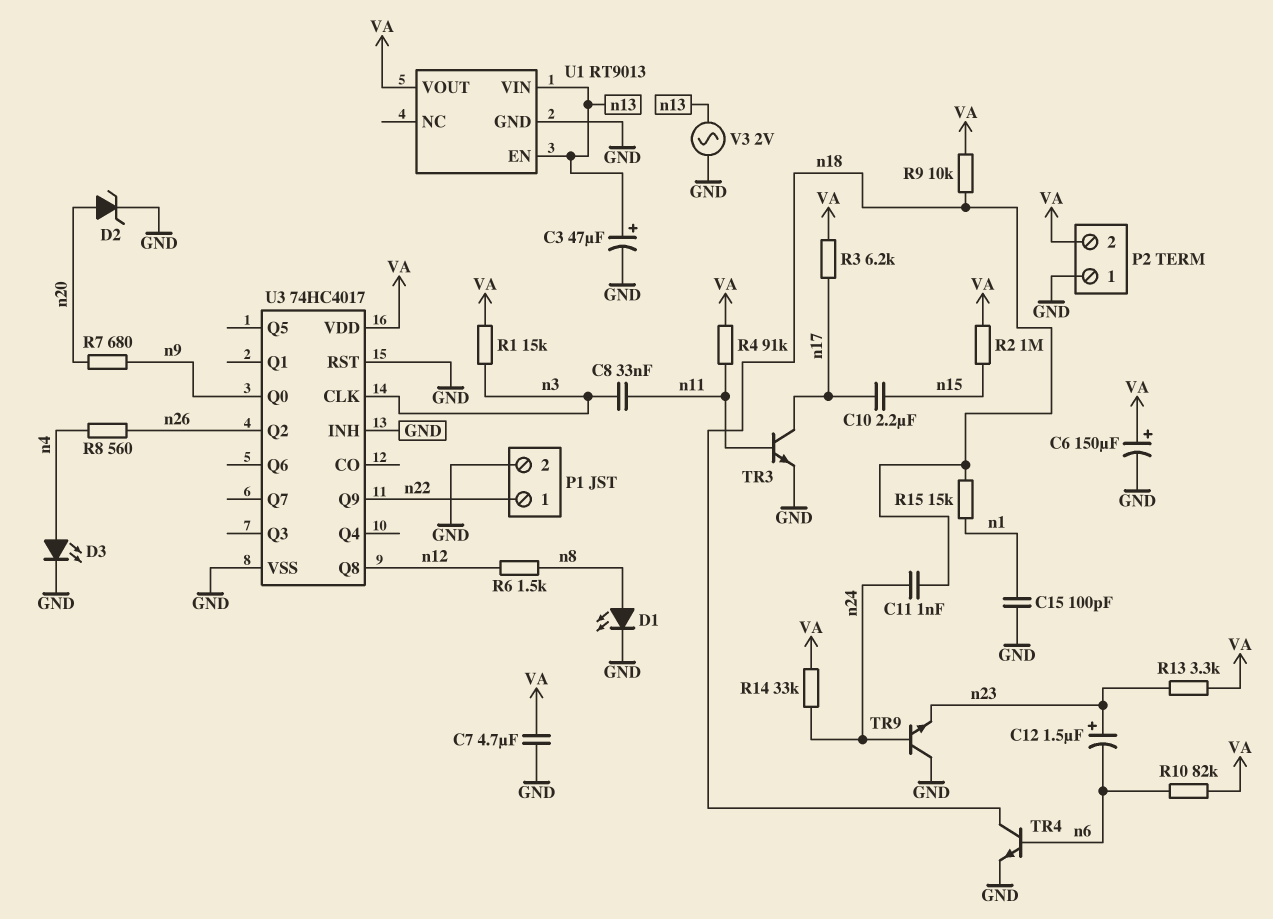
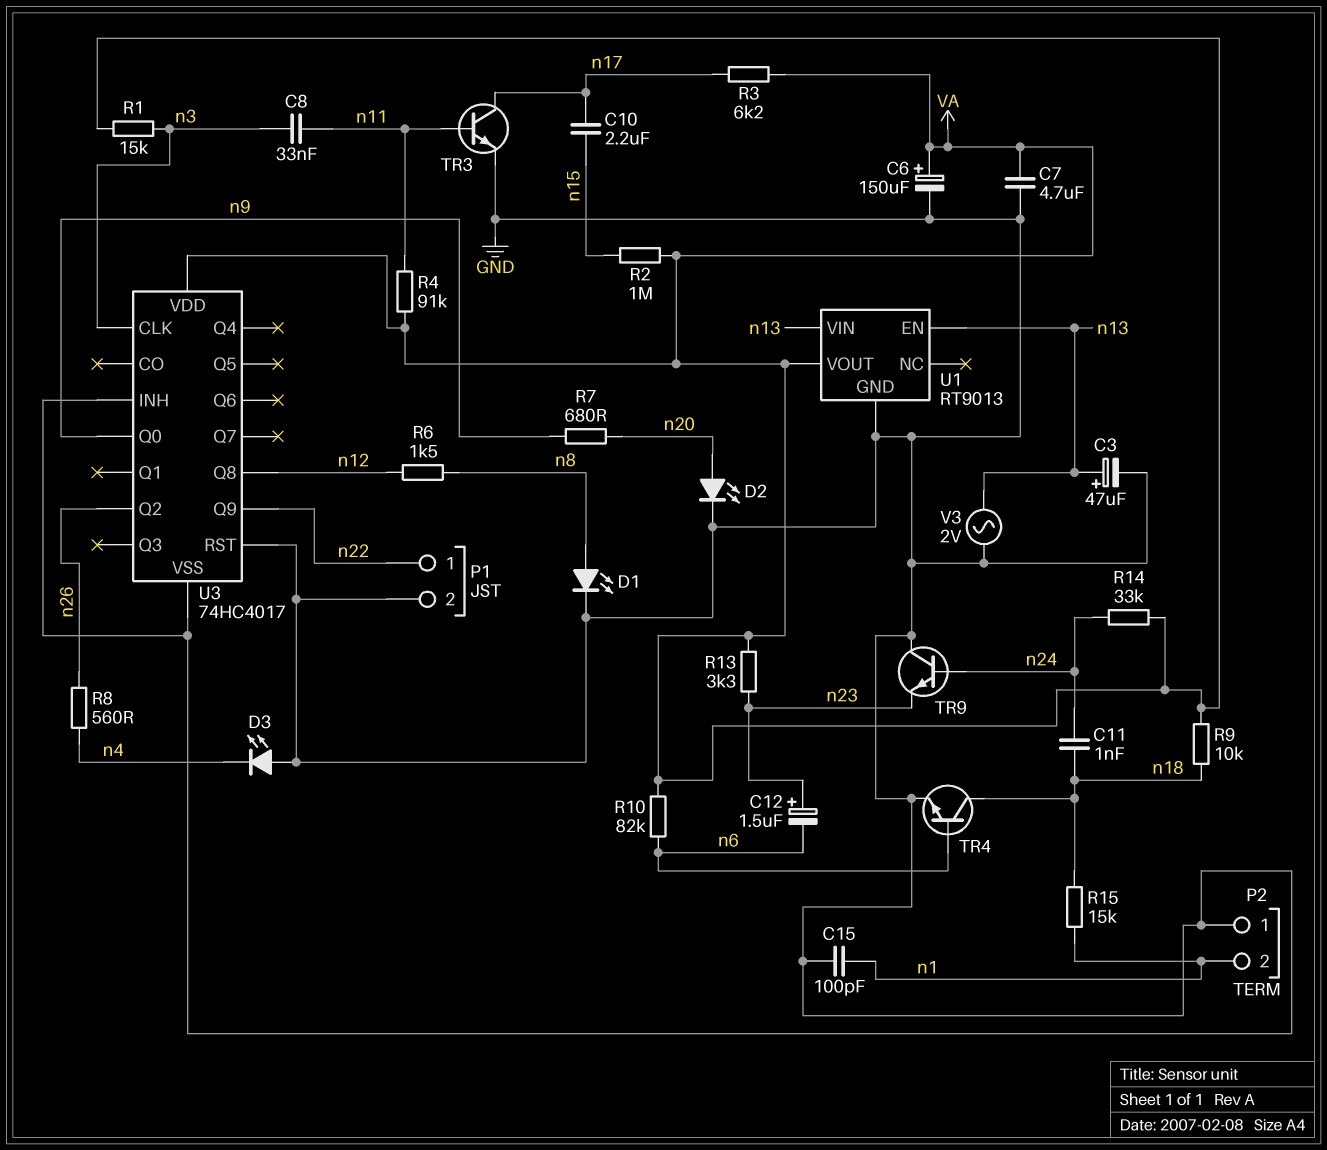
D2: zener (A n20, K GND) -> LED (A n20, K GND)
D3: LED (A n4, K GND) -> LED (A GND, K n4)
P2 pin 2: VA -> n1

